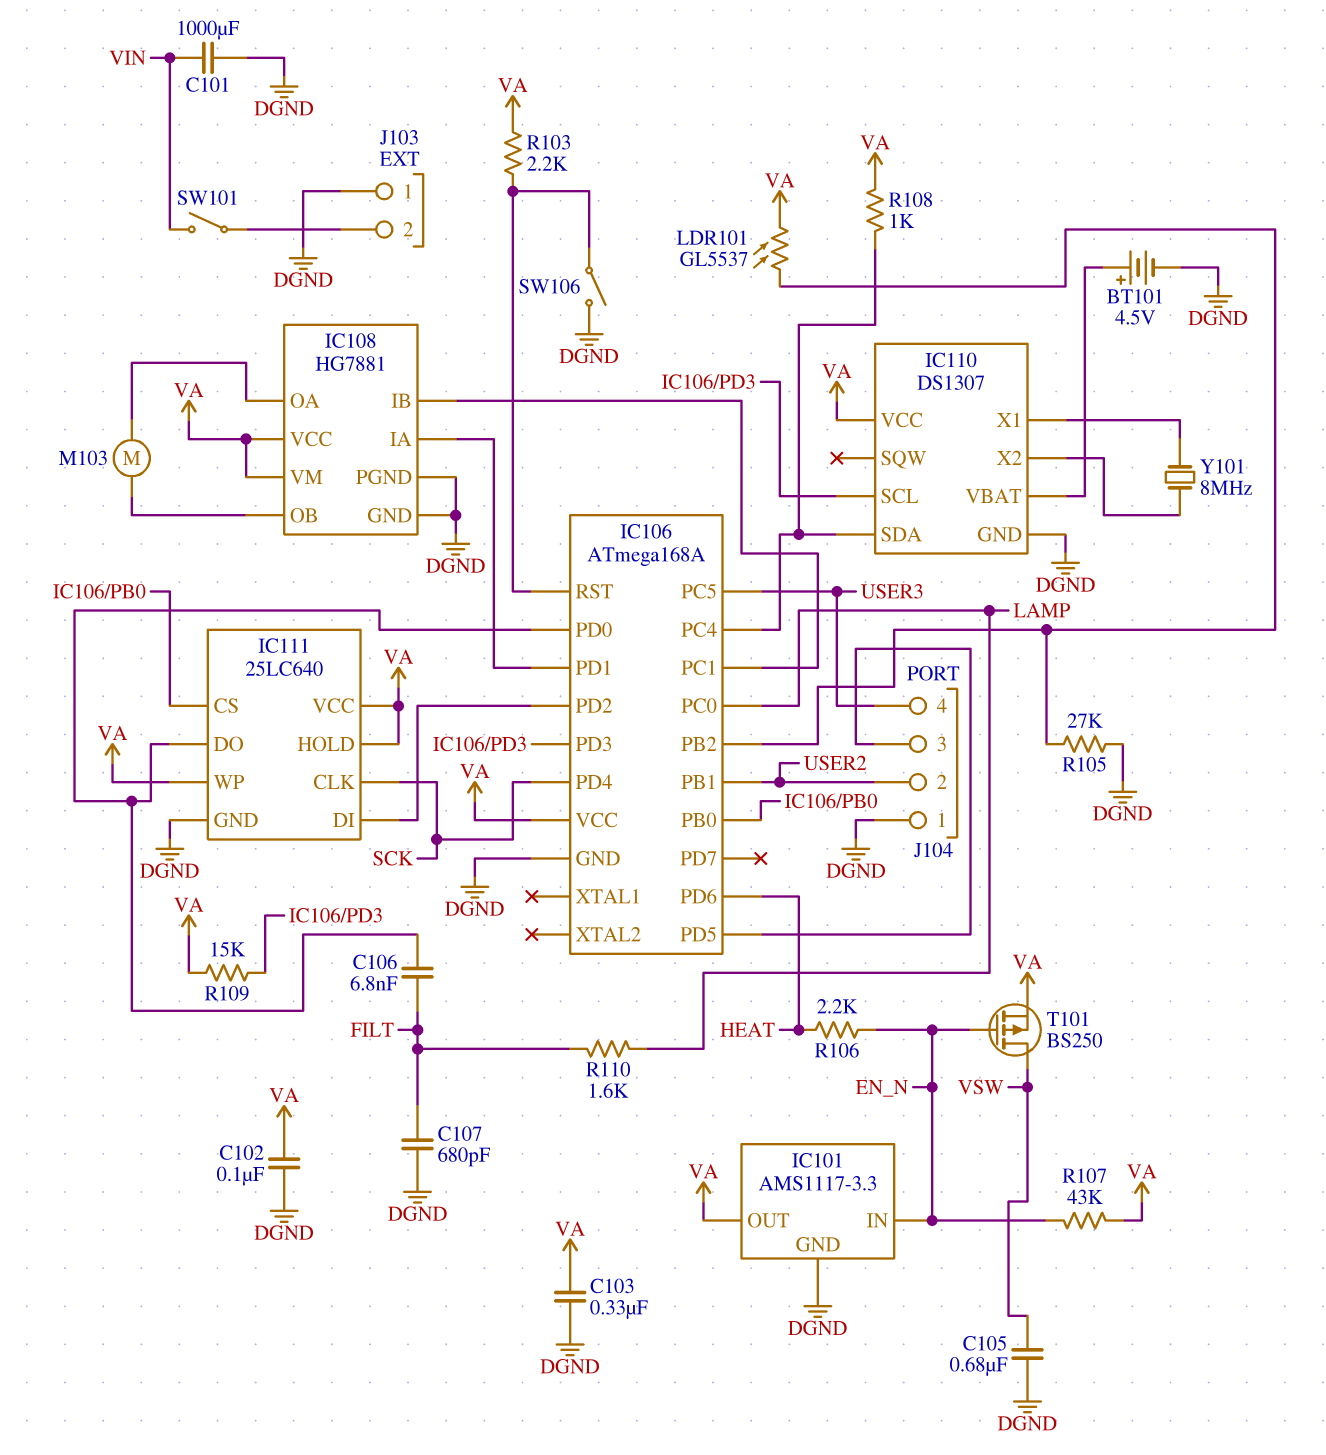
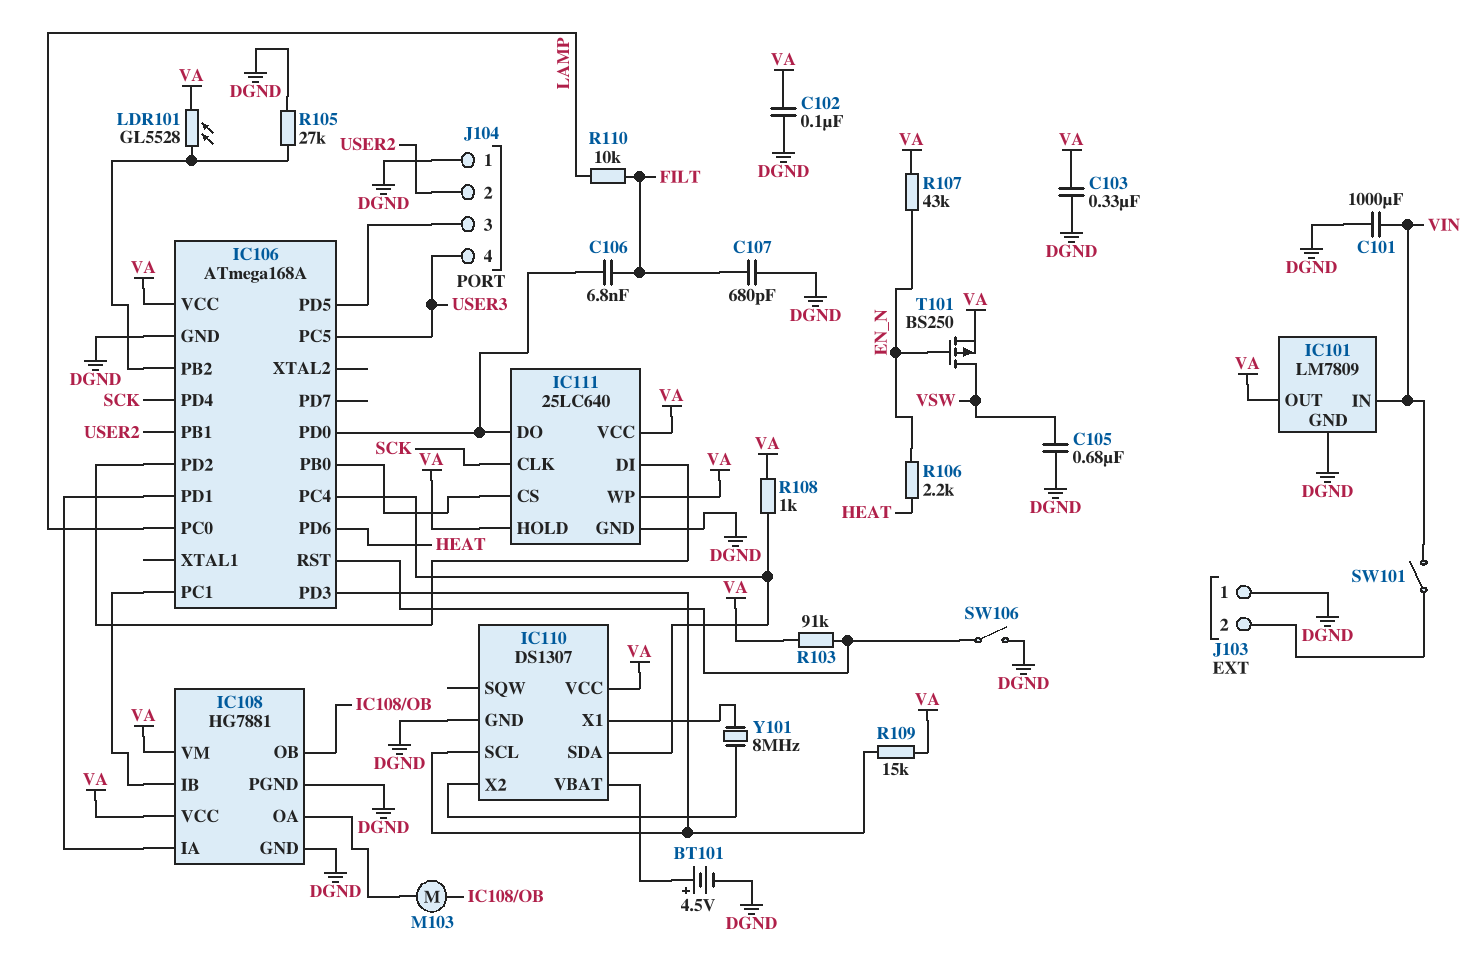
IC101: AMS1117-3.3 -> LM7809
IC101 pin IN: EN_N -> VIN
LDR101: GL5537 (IC106/PB2, VA) -> GL5528 (IC106/PB2, VA)
R103: 2.2k (IC106/RST, VA) -> 91k (IC106/RST, VA)
R110: 1.6k (FILT, LAMP) -> 10k (FILT, LAMP)

